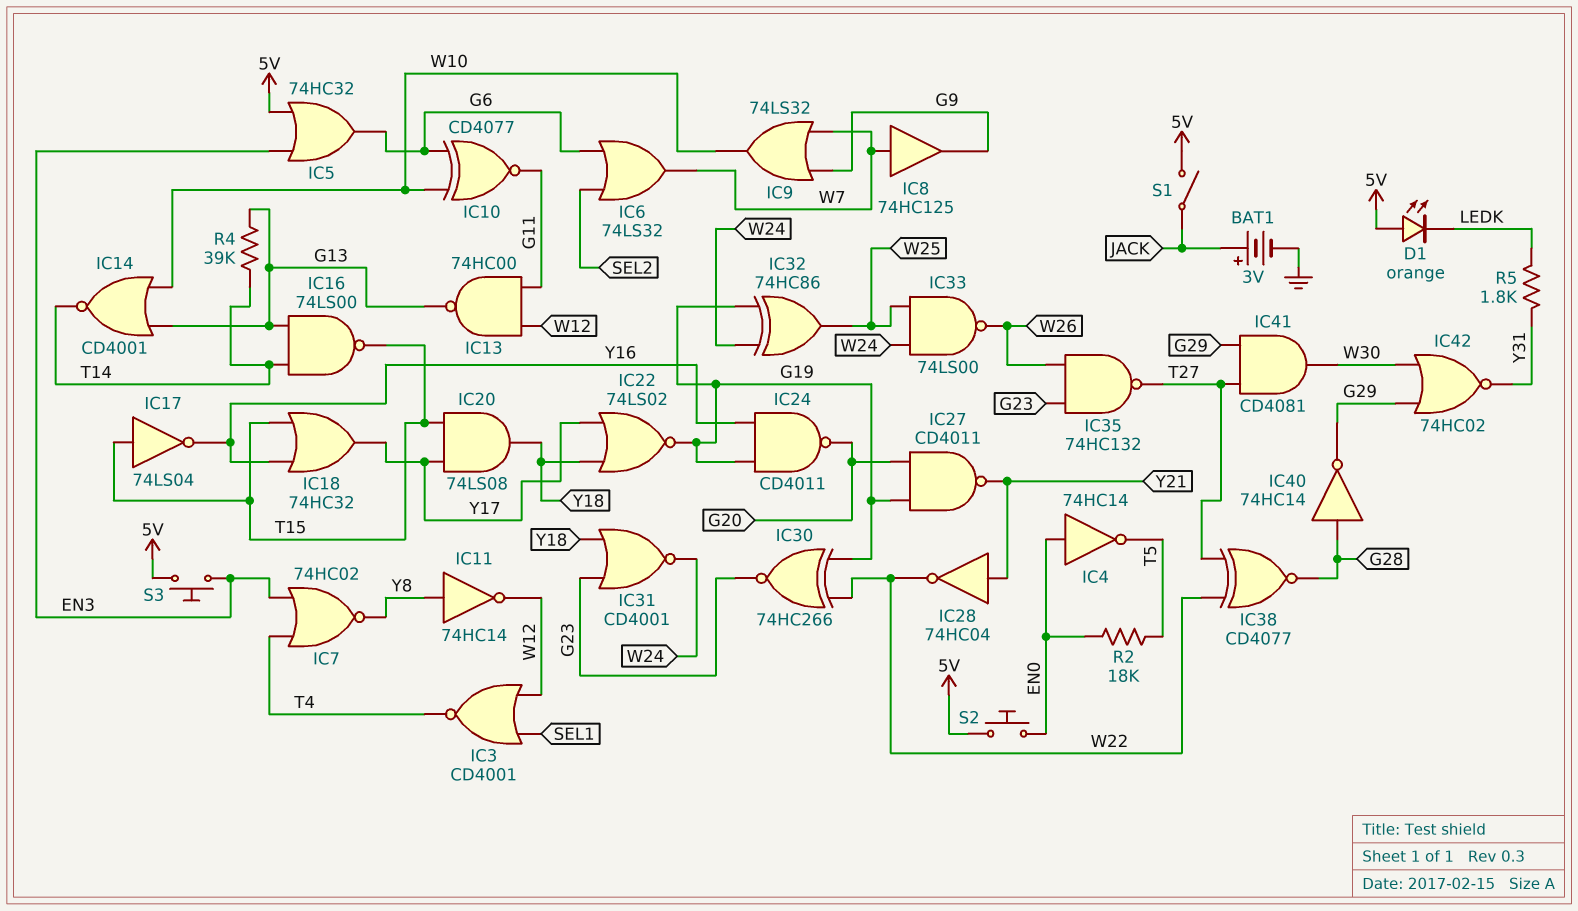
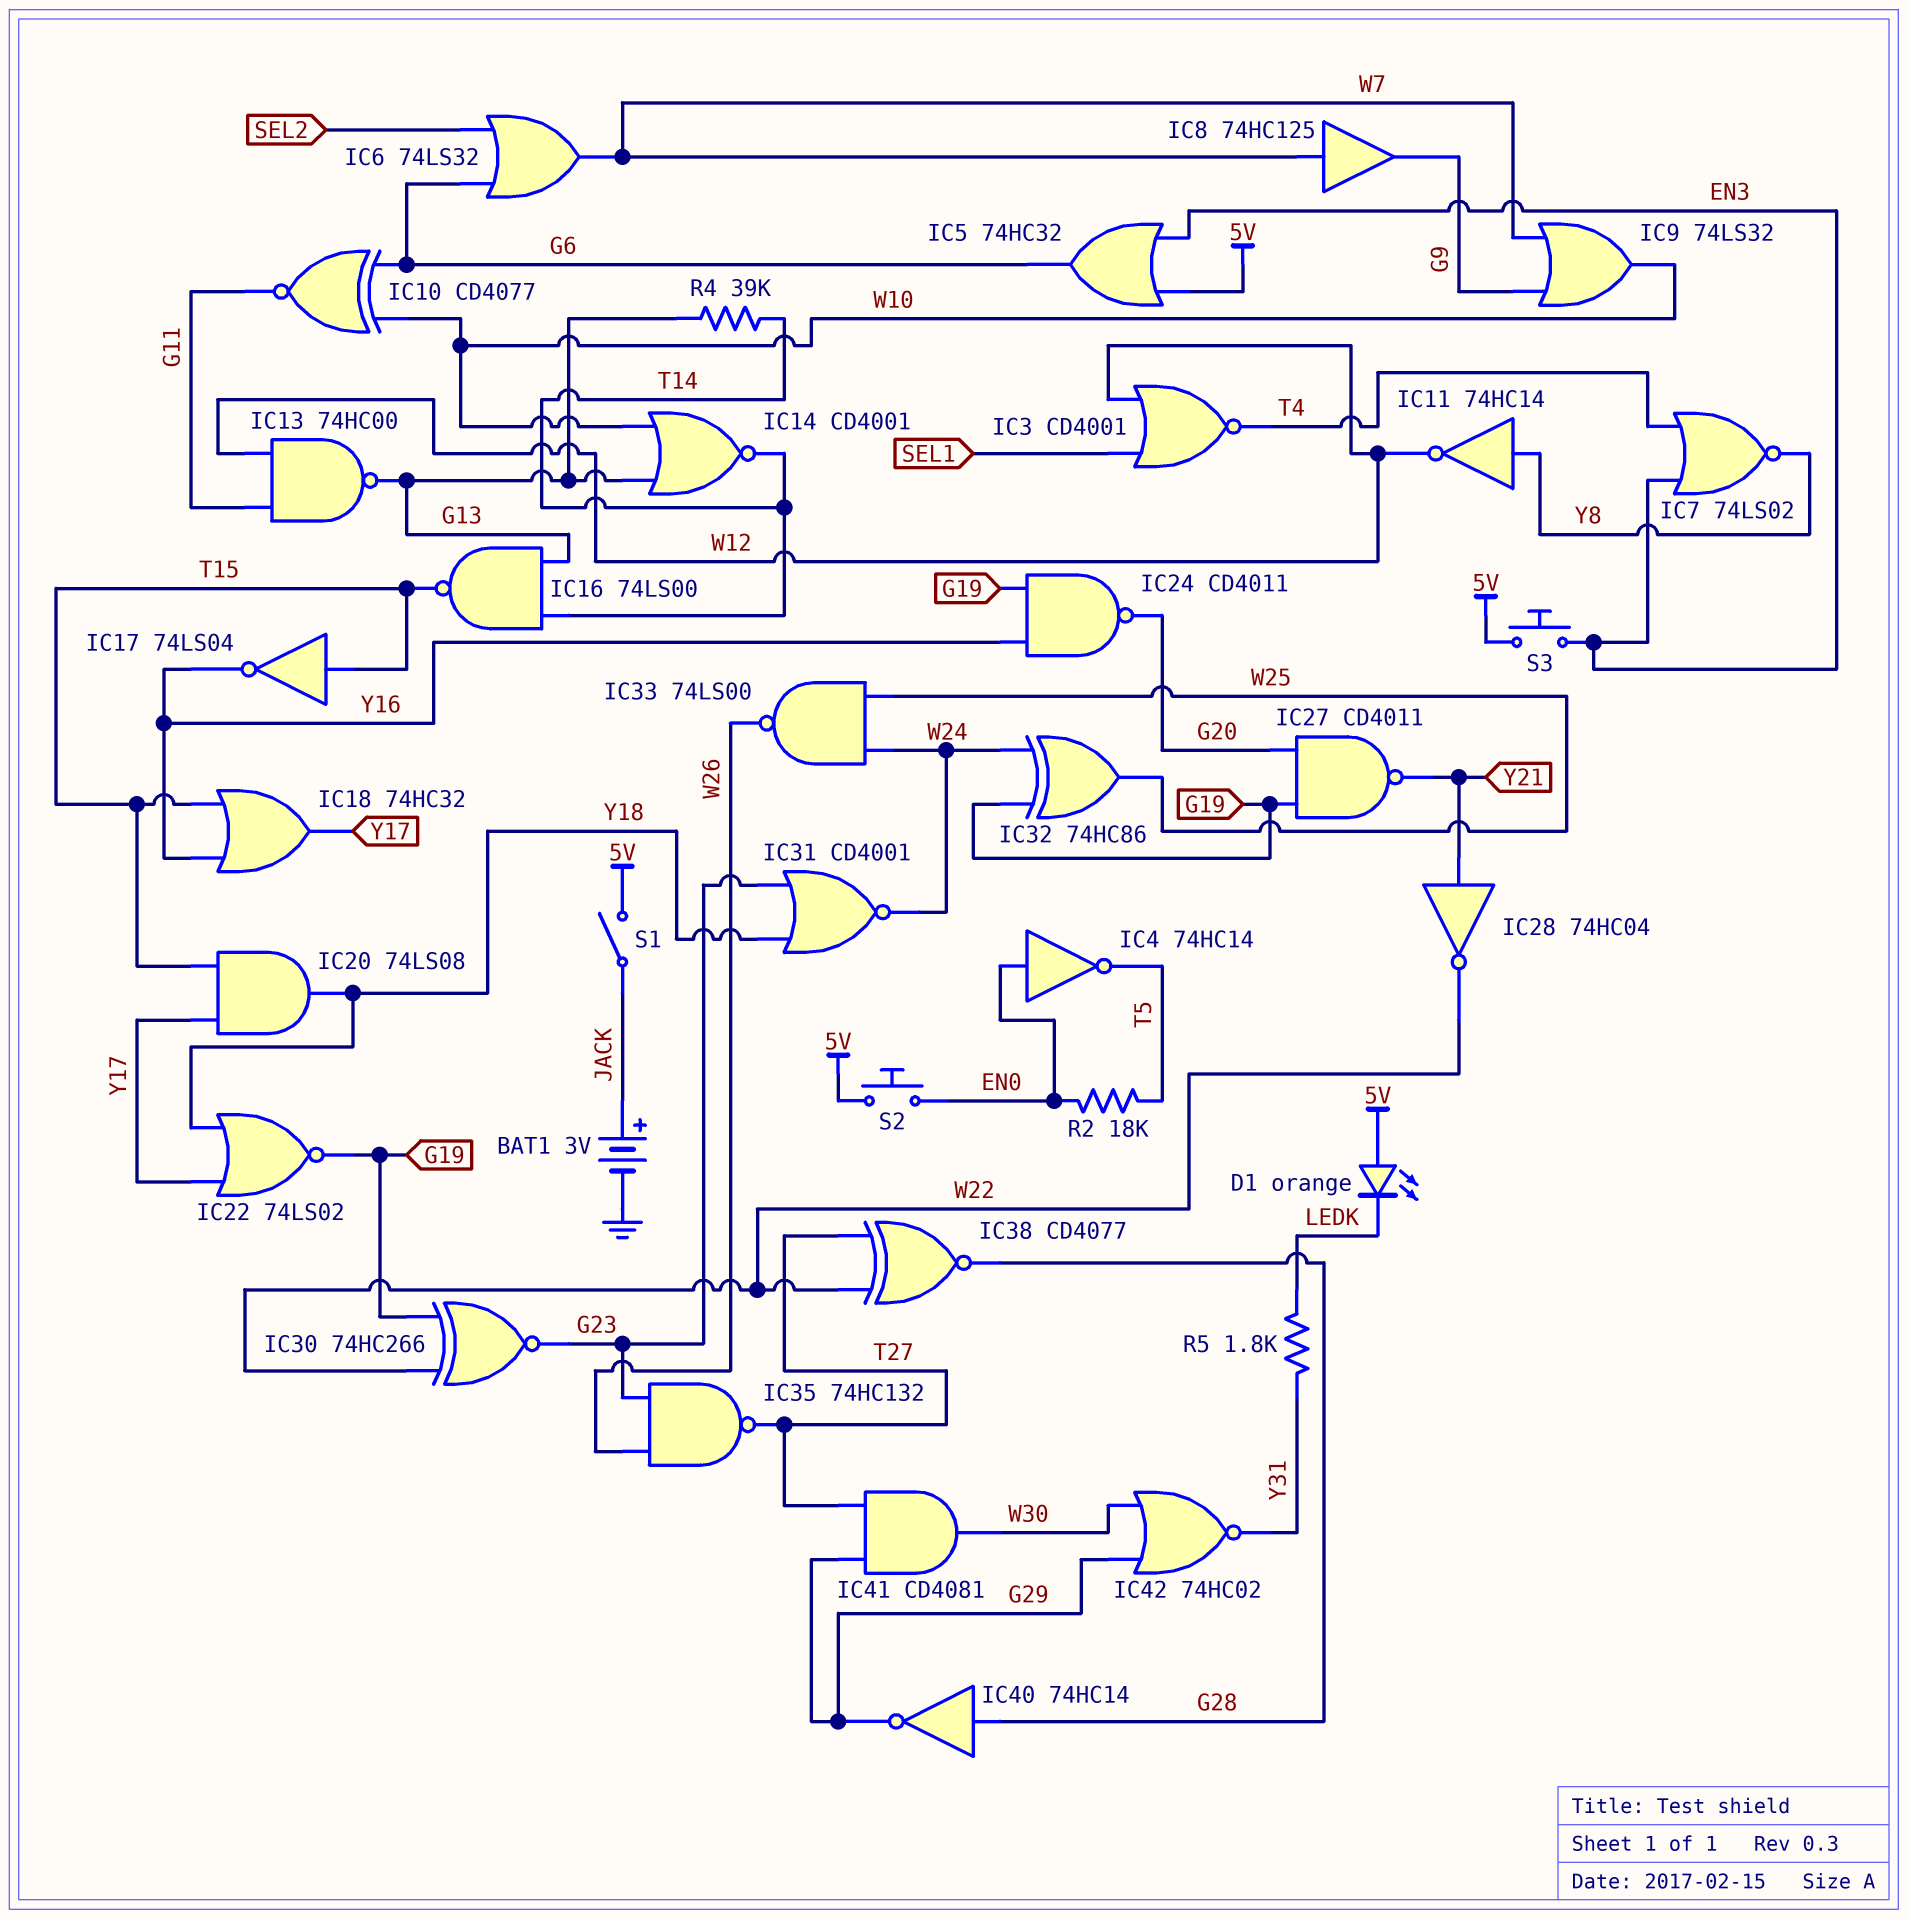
IC7: NOR 74HC02 (in EN3, in T4, out Y8) -> NOR 74LS02 (in EN3, in T4, out Y8)

